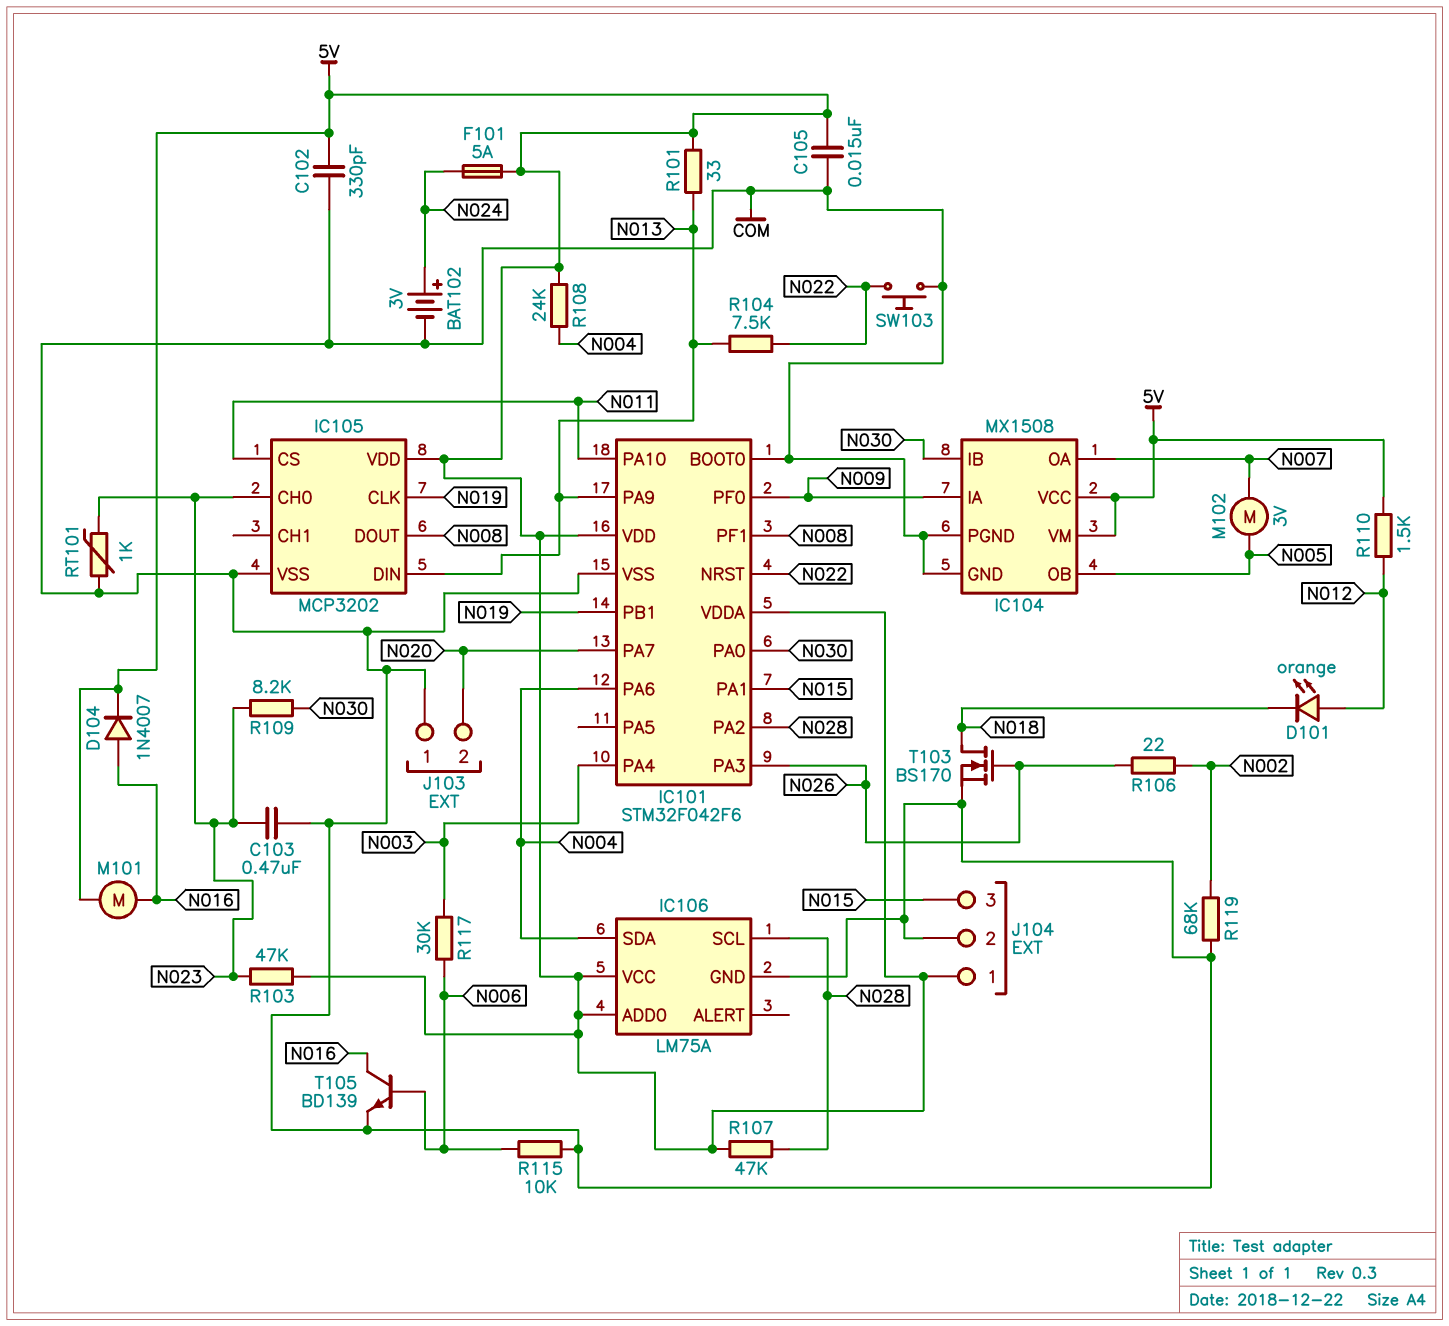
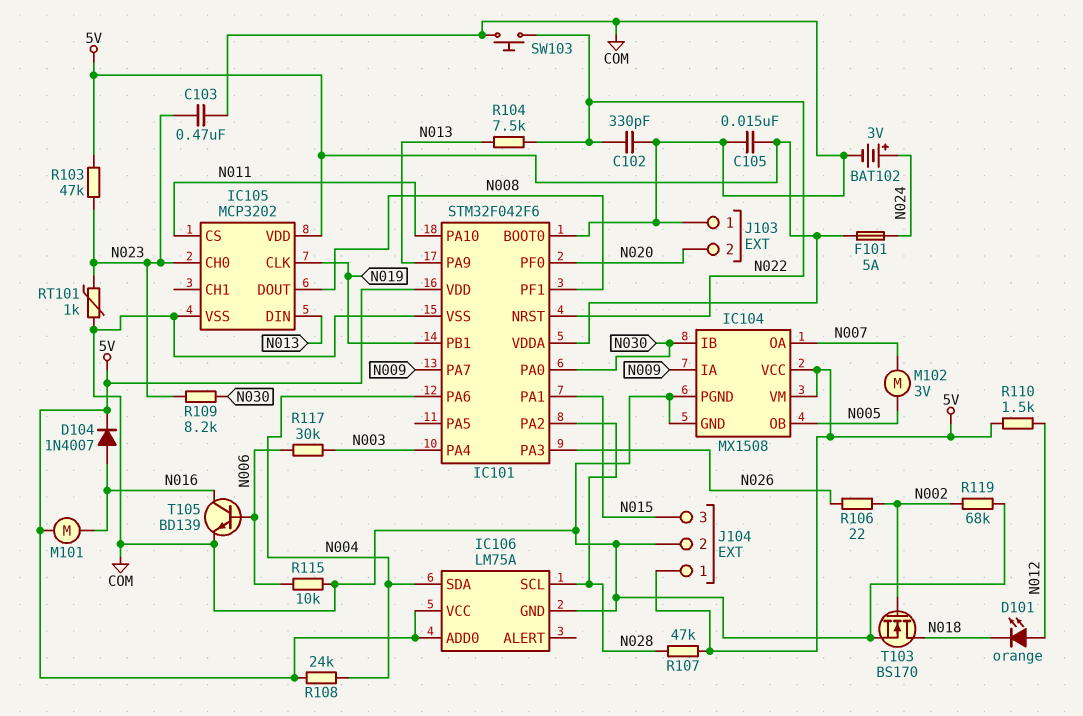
C102: 330pF (5V, COM) -> 330pF (COM, N022)
IC101 pin PA7: N020 -> N009
IC101 pin PF0: N009 -> N020
R101: 33 (5V, N013) -> none
T103: NMOS BS170 (G N026, D N018, S COM) -> NMOS BS170 (G N002, D N018, S COM)

